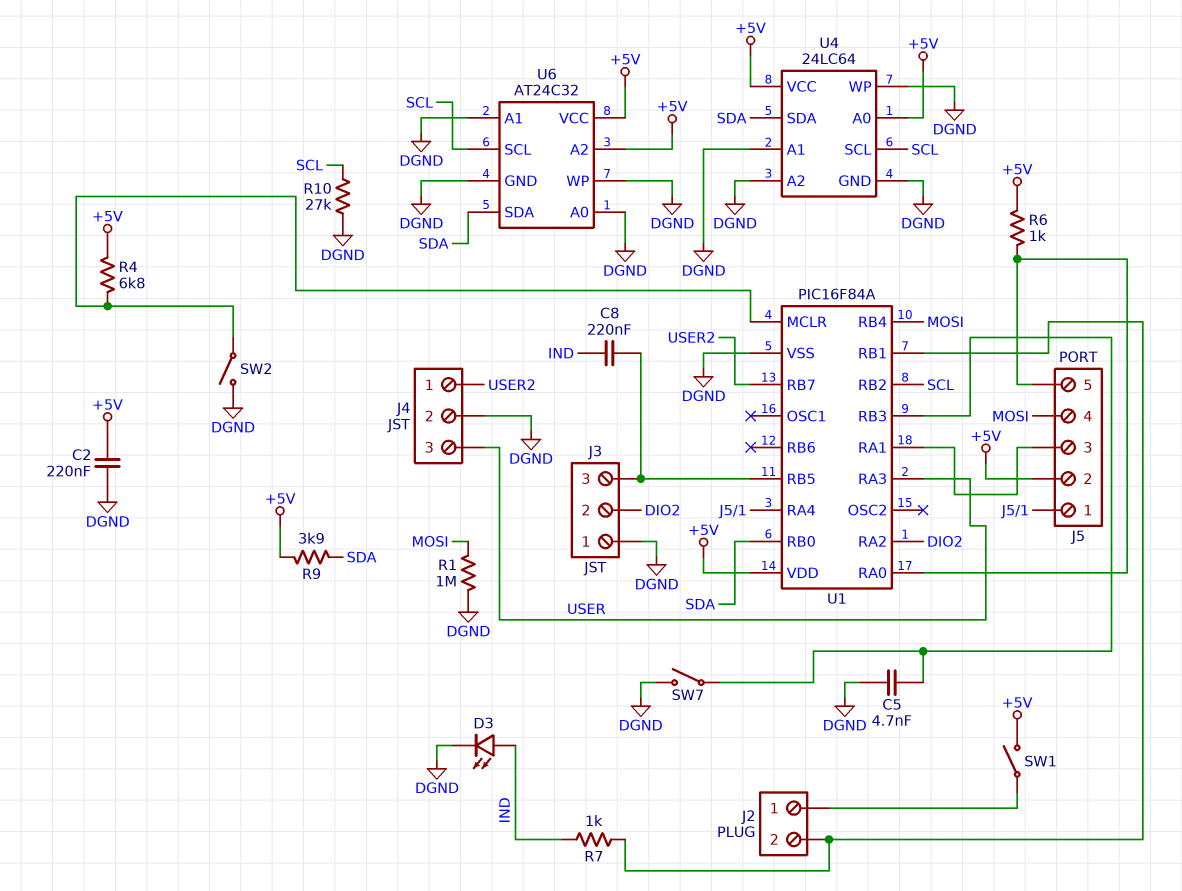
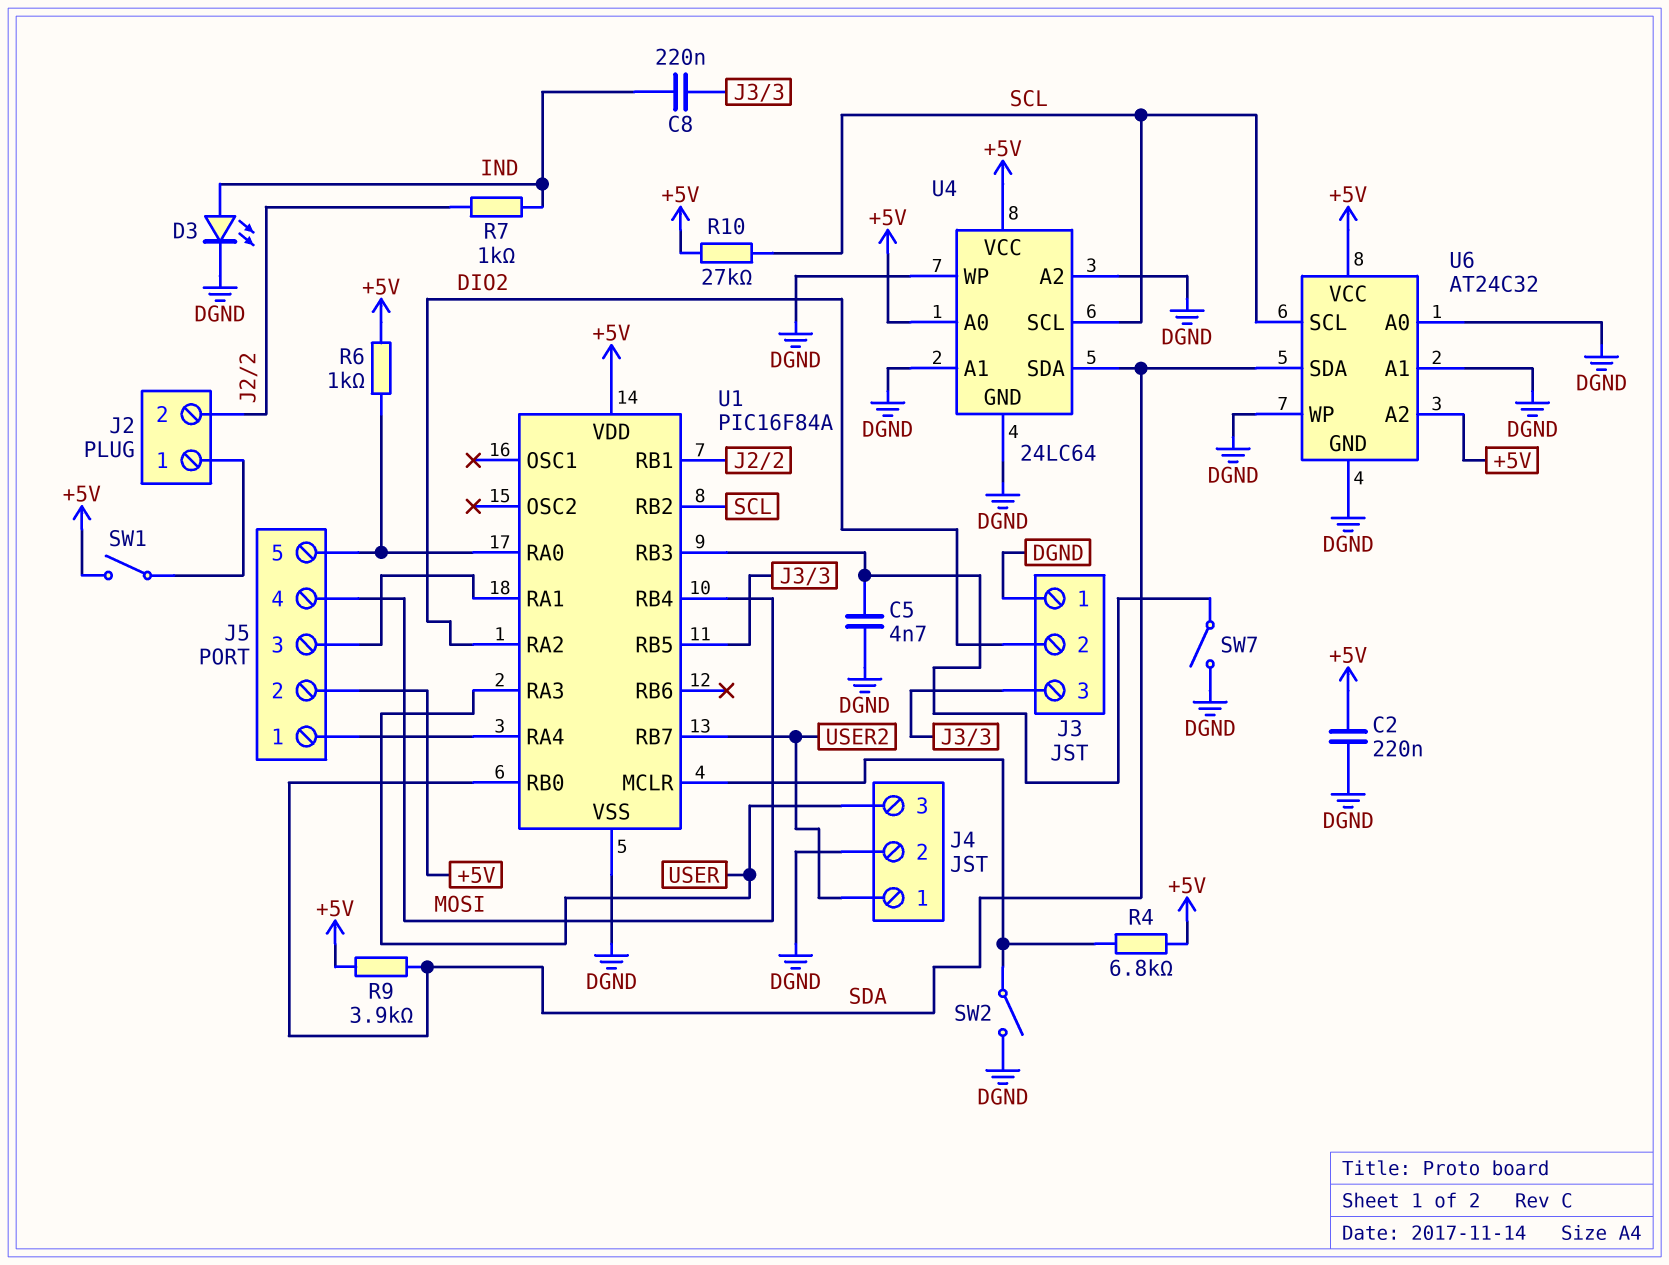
R1: 1M (DGND, MOSI) -> none
R10: 27k (DGND, SCL) -> 27k (+5V, SCL)

